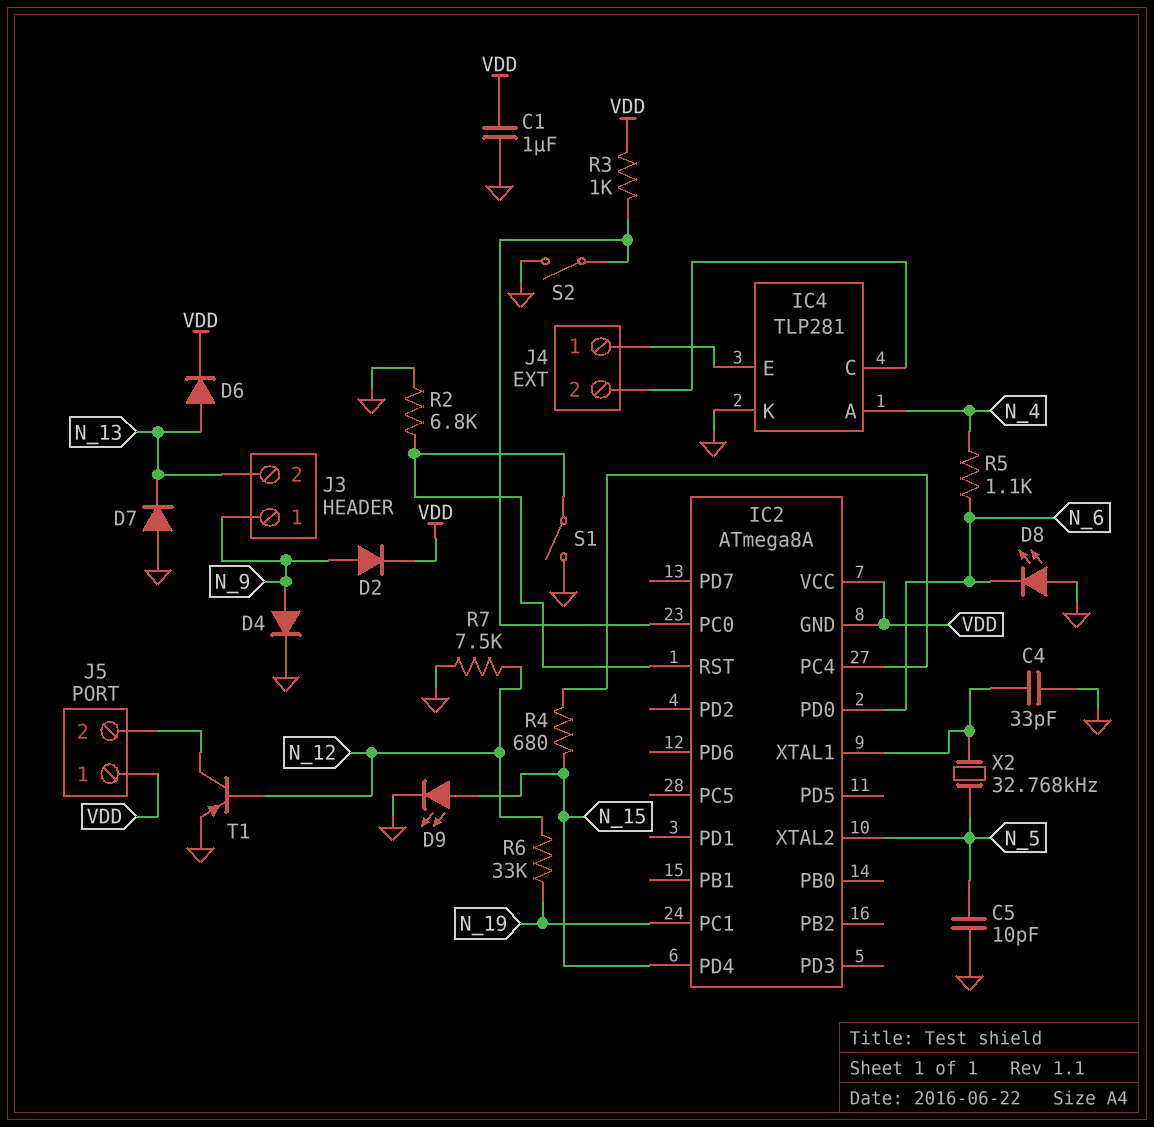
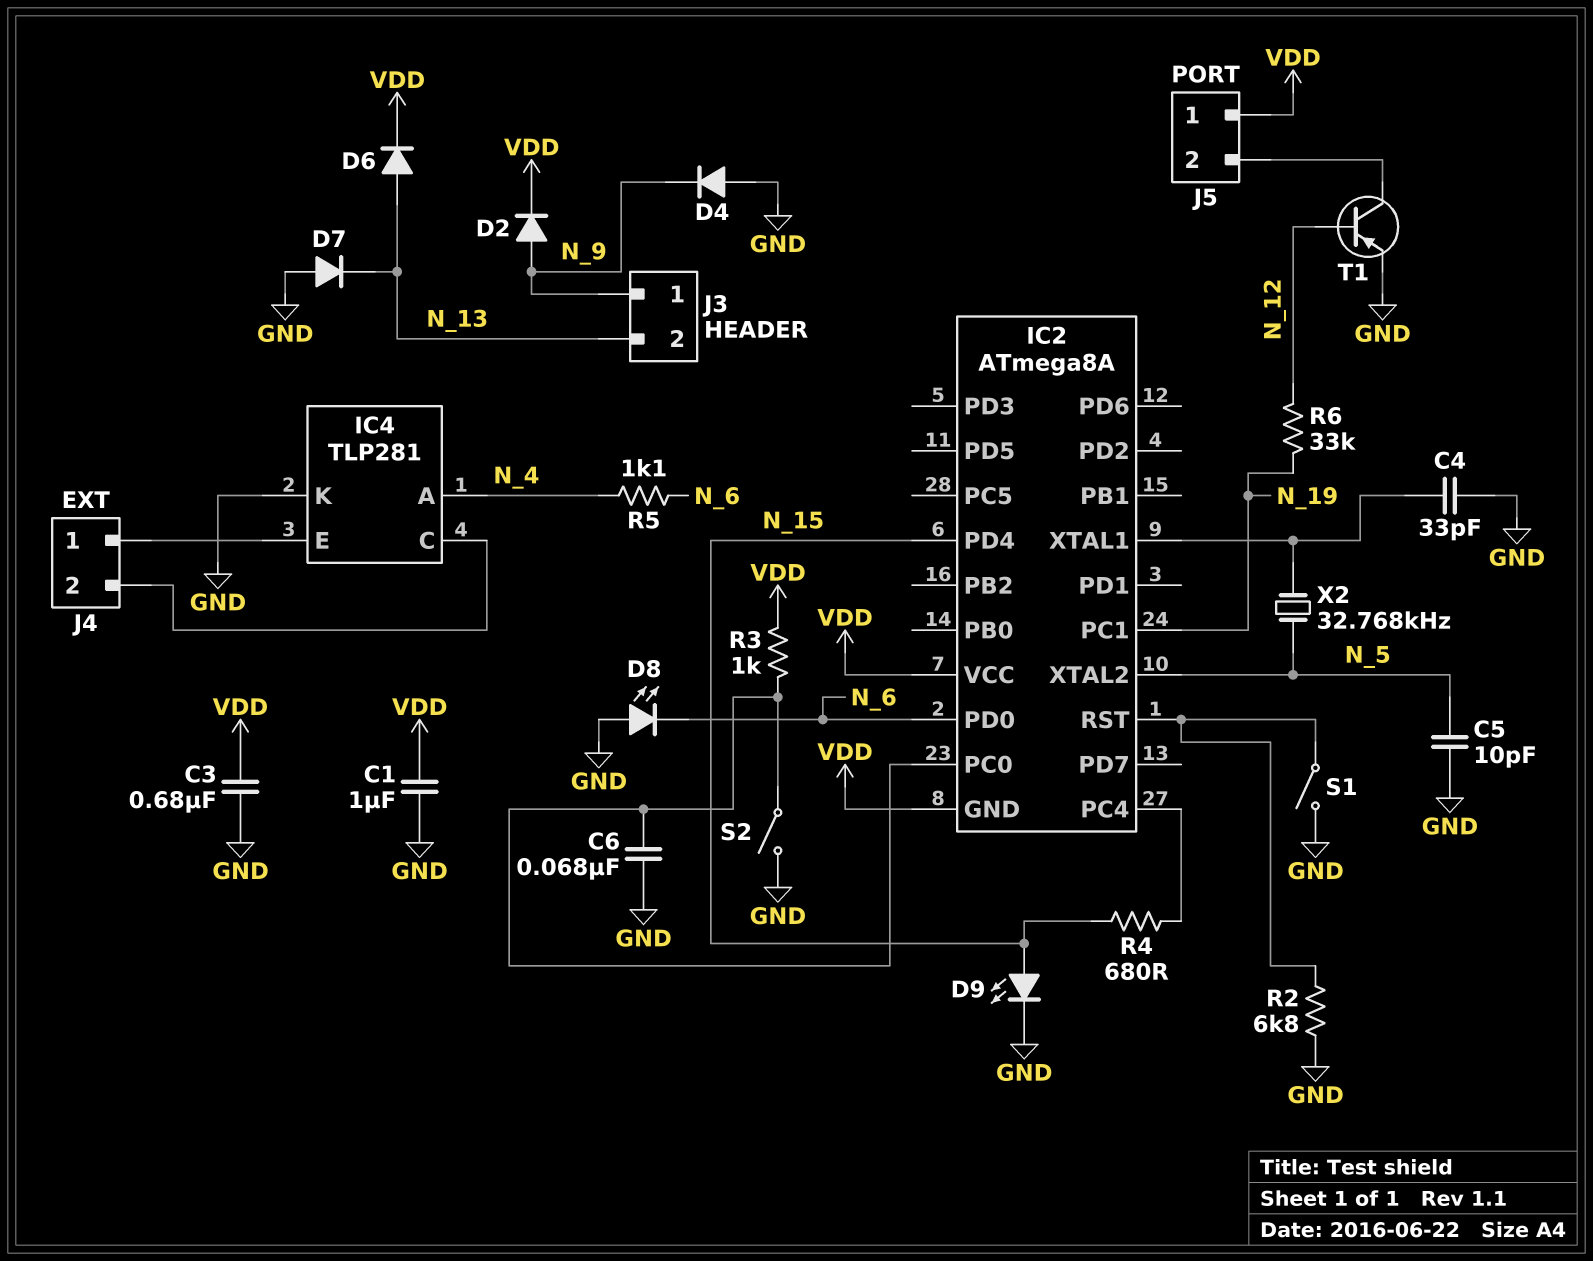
C3: none -> 680nF (GND, VDD)
C6: none -> 68nF (GND, IC2/PC0)
D4: diode (A N_9, K GND) -> diode (A GND, K N_9)
R7: 7.5k (GND, N_12) -> none

